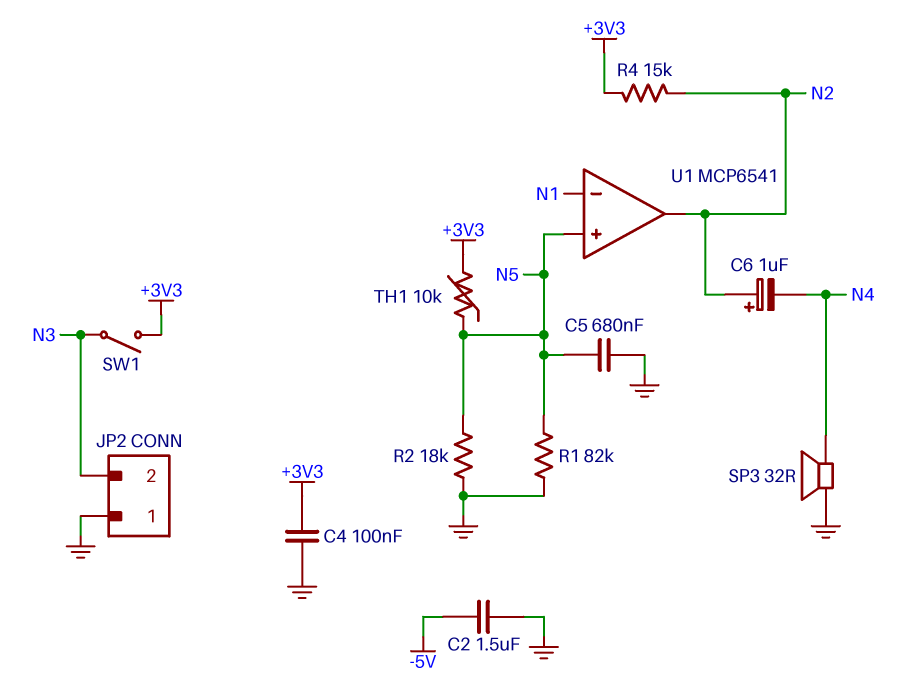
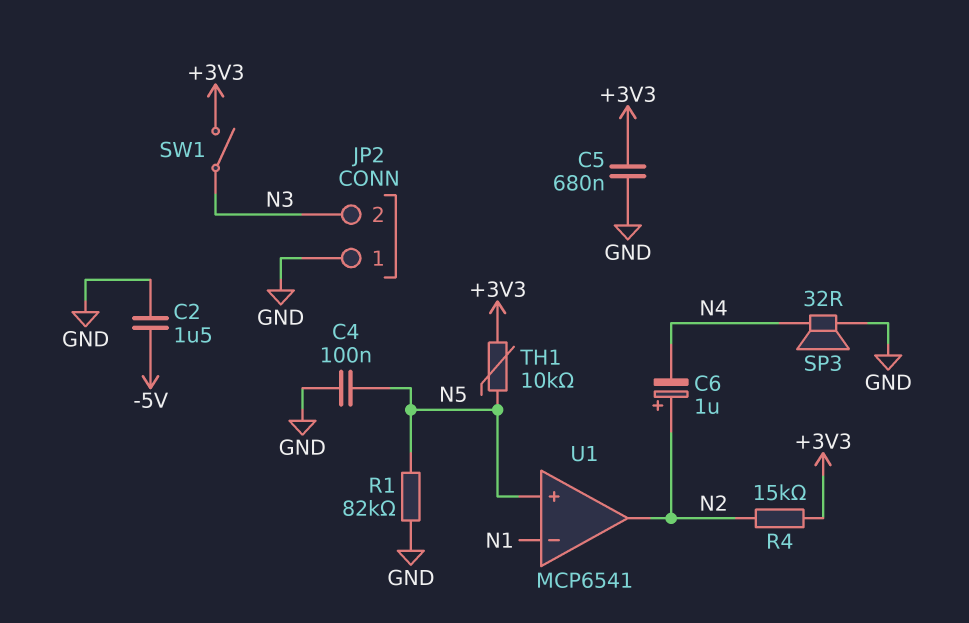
C4: 100nF (+3V3, GND) -> 100nF (GND, N5)
C5: 680nF (GND, N5) -> 680nF (+3V3, GND)
R2: 18k (GND, N5) -> none

